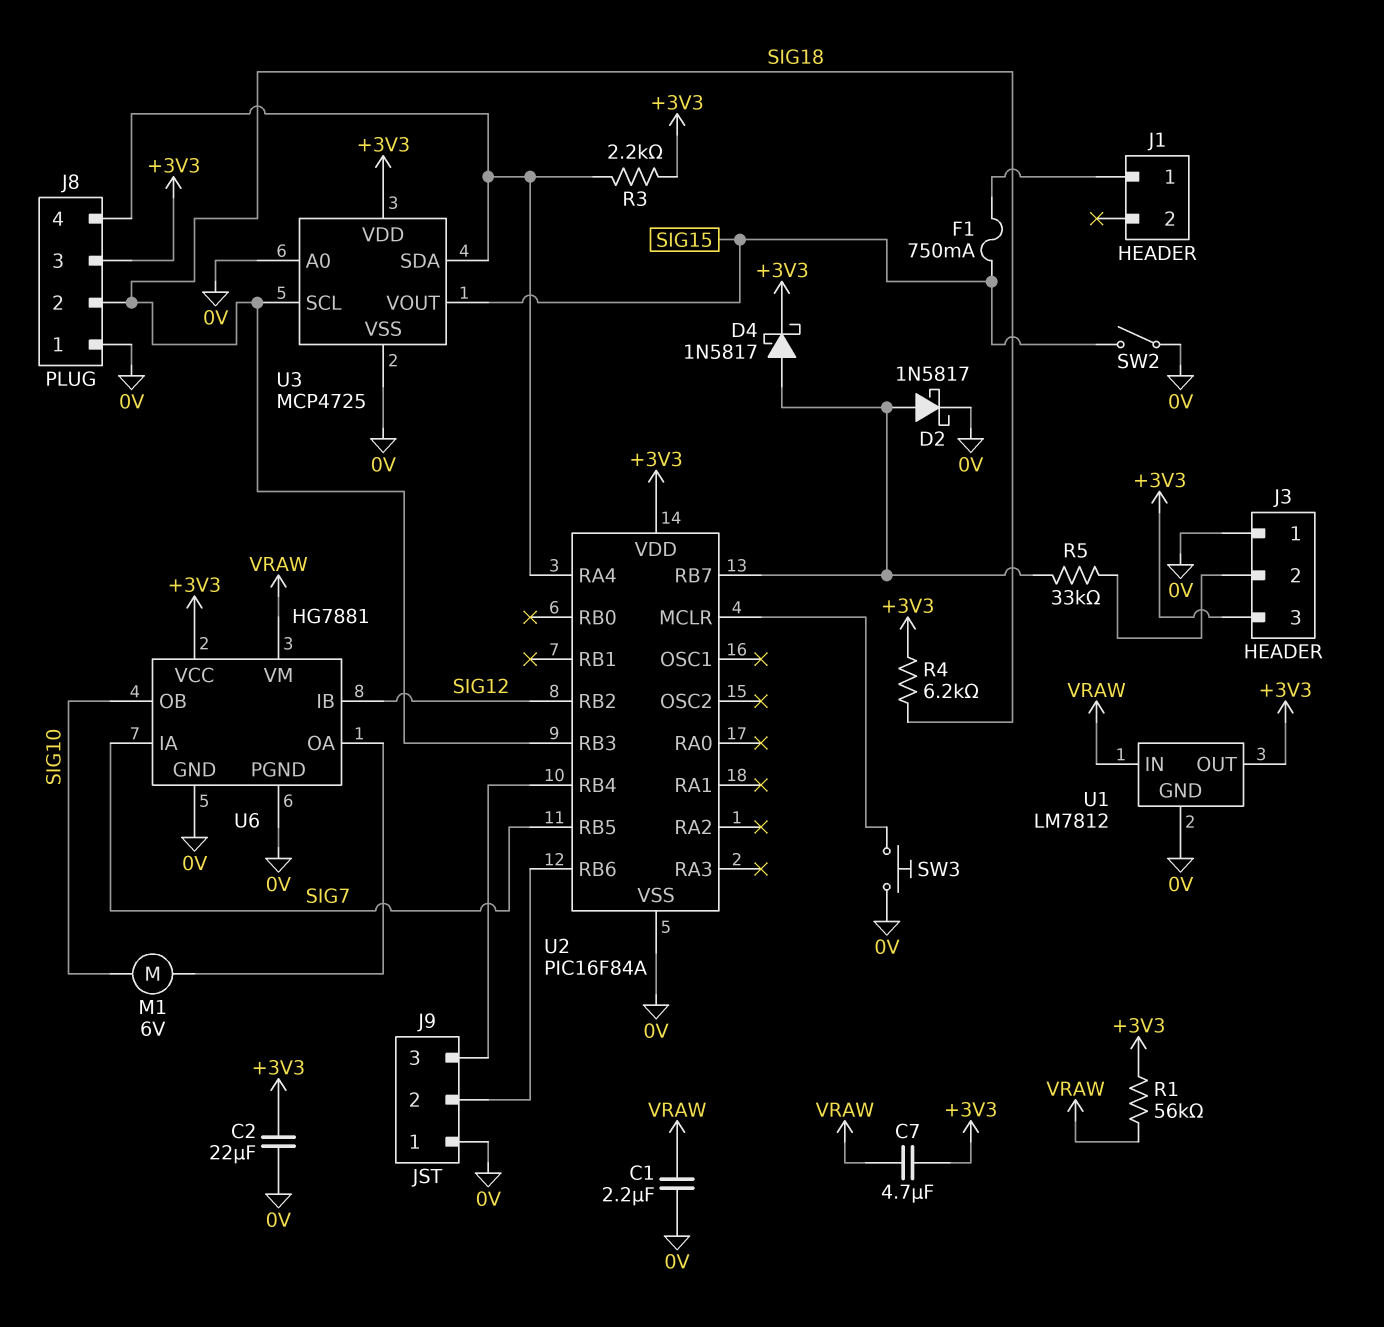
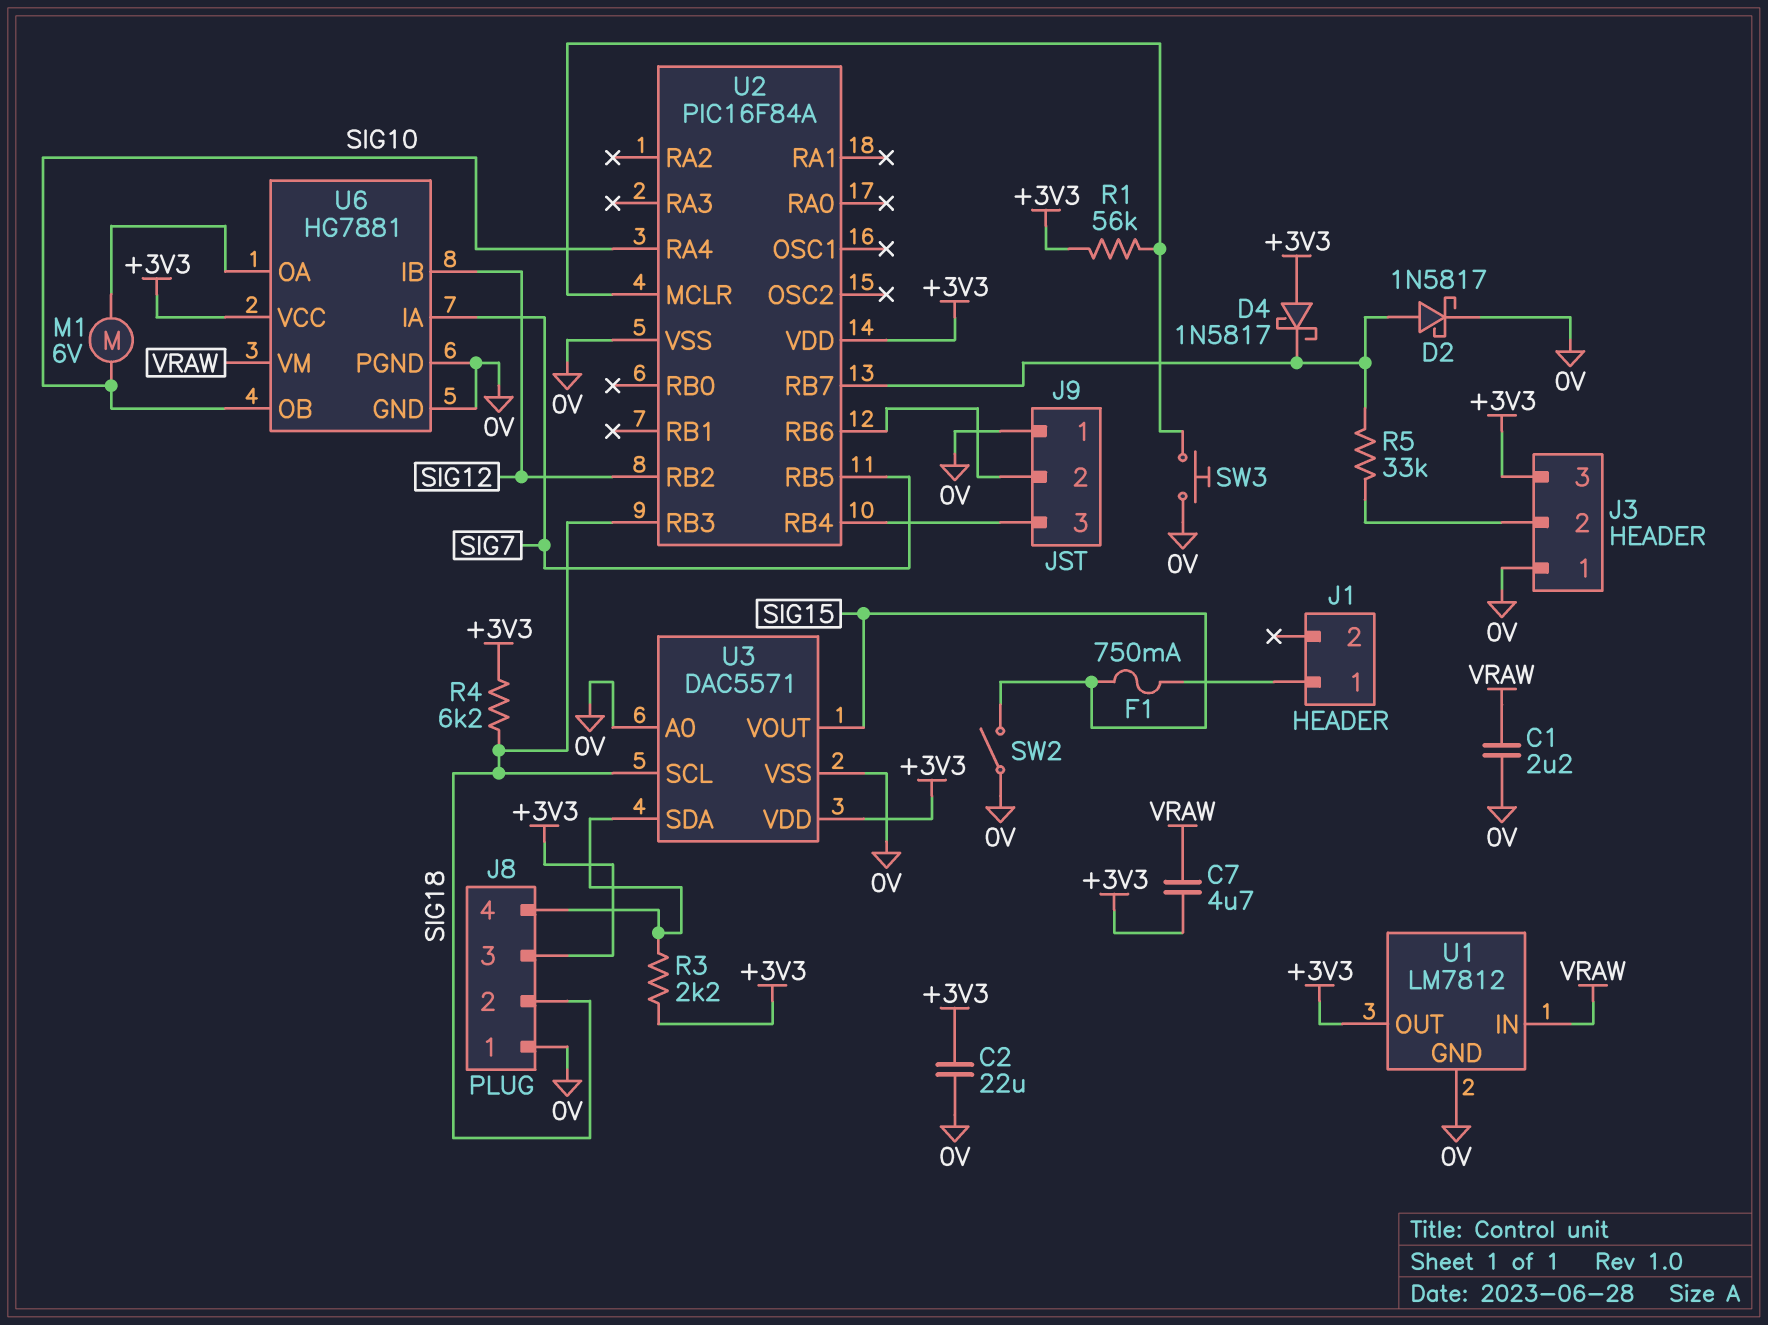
D4: schottky 1N5817 (A U2/RB7, K +3V3) -> schottky 1N5817 (A +3V3, K U2/RB7)
R1: 56k (+3V3, VRAW) -> 56k (+3V3, U2/MCLR)
U2 pin RA4: J8/4 -> SIG10
U3: MCP4725 -> DAC5571

